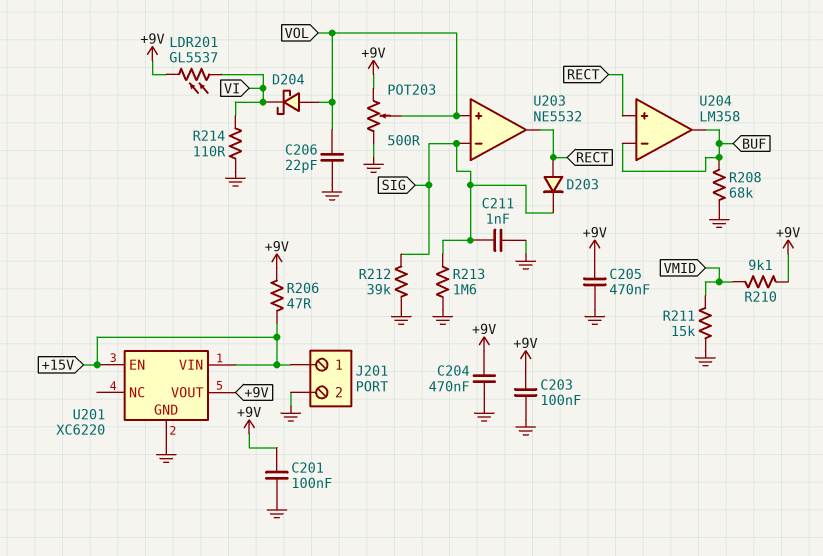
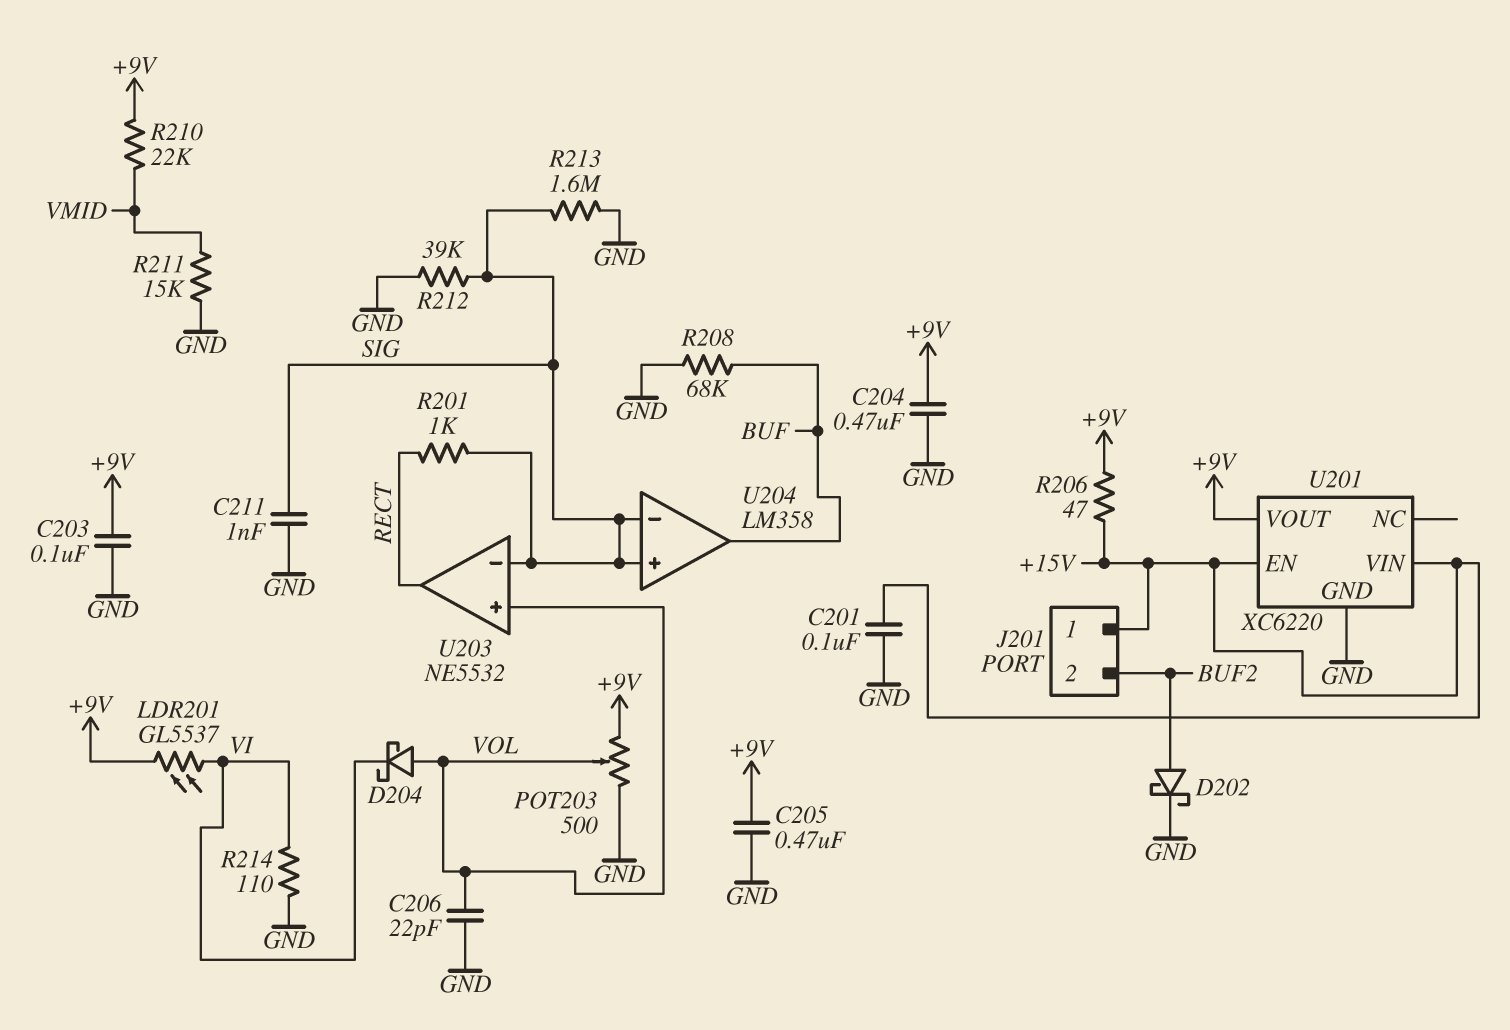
C201: 100nF (+9V, GND) -> 100nF (+15V, GND)
D202: none -> schottky (A BUF2, K GND)
D203: diode (A RECT, K SIG) -> none
J201 pin 2: GND -> BUF2
R201: none -> 1k (RECT, SIG)
R210: 9.1k (+9V, VMID) -> 22k (+9V, VMID)
U204 pin in+: RECT -> SIG
U204 pin in-: BUF -> SIG

